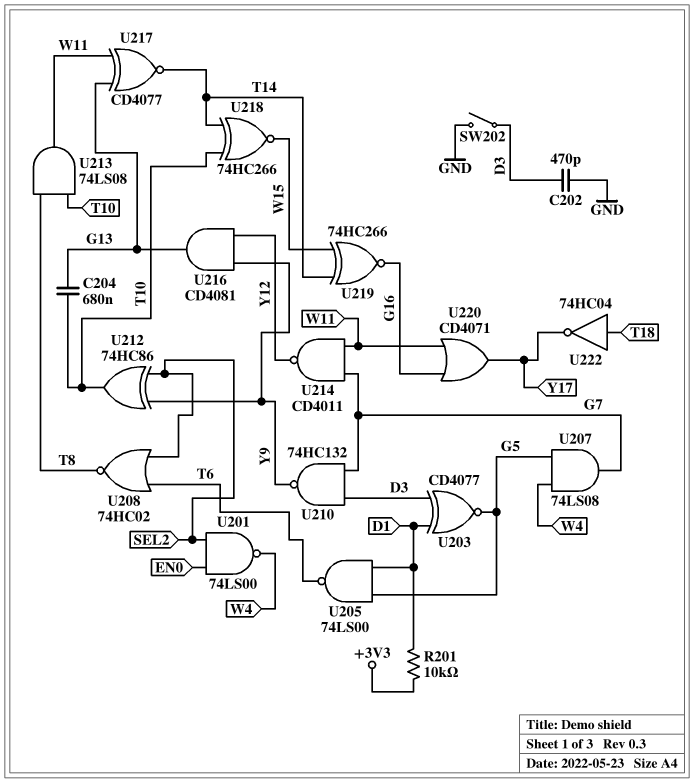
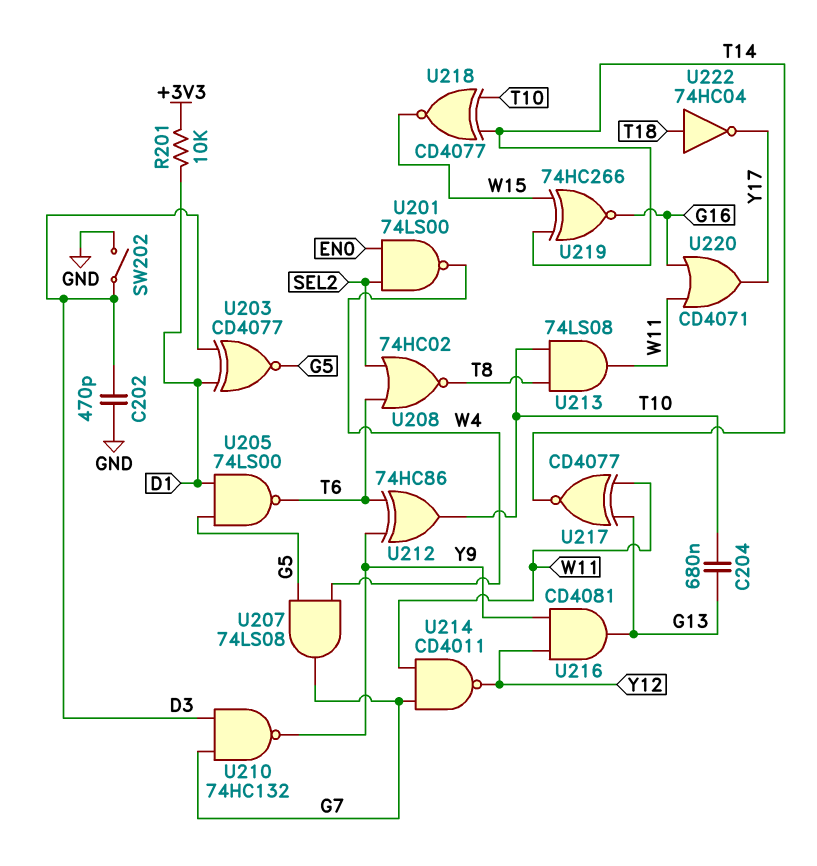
U212: XOR 74HC86 (in SEL2, in Y9, out T10) -> XOR 74HC86 (in T6, in Y9, out T10)
U218: XNOR 74HC266 (in T10, in T14, out W15) -> XNOR CD4077 (in T10, in T14, out W15)

